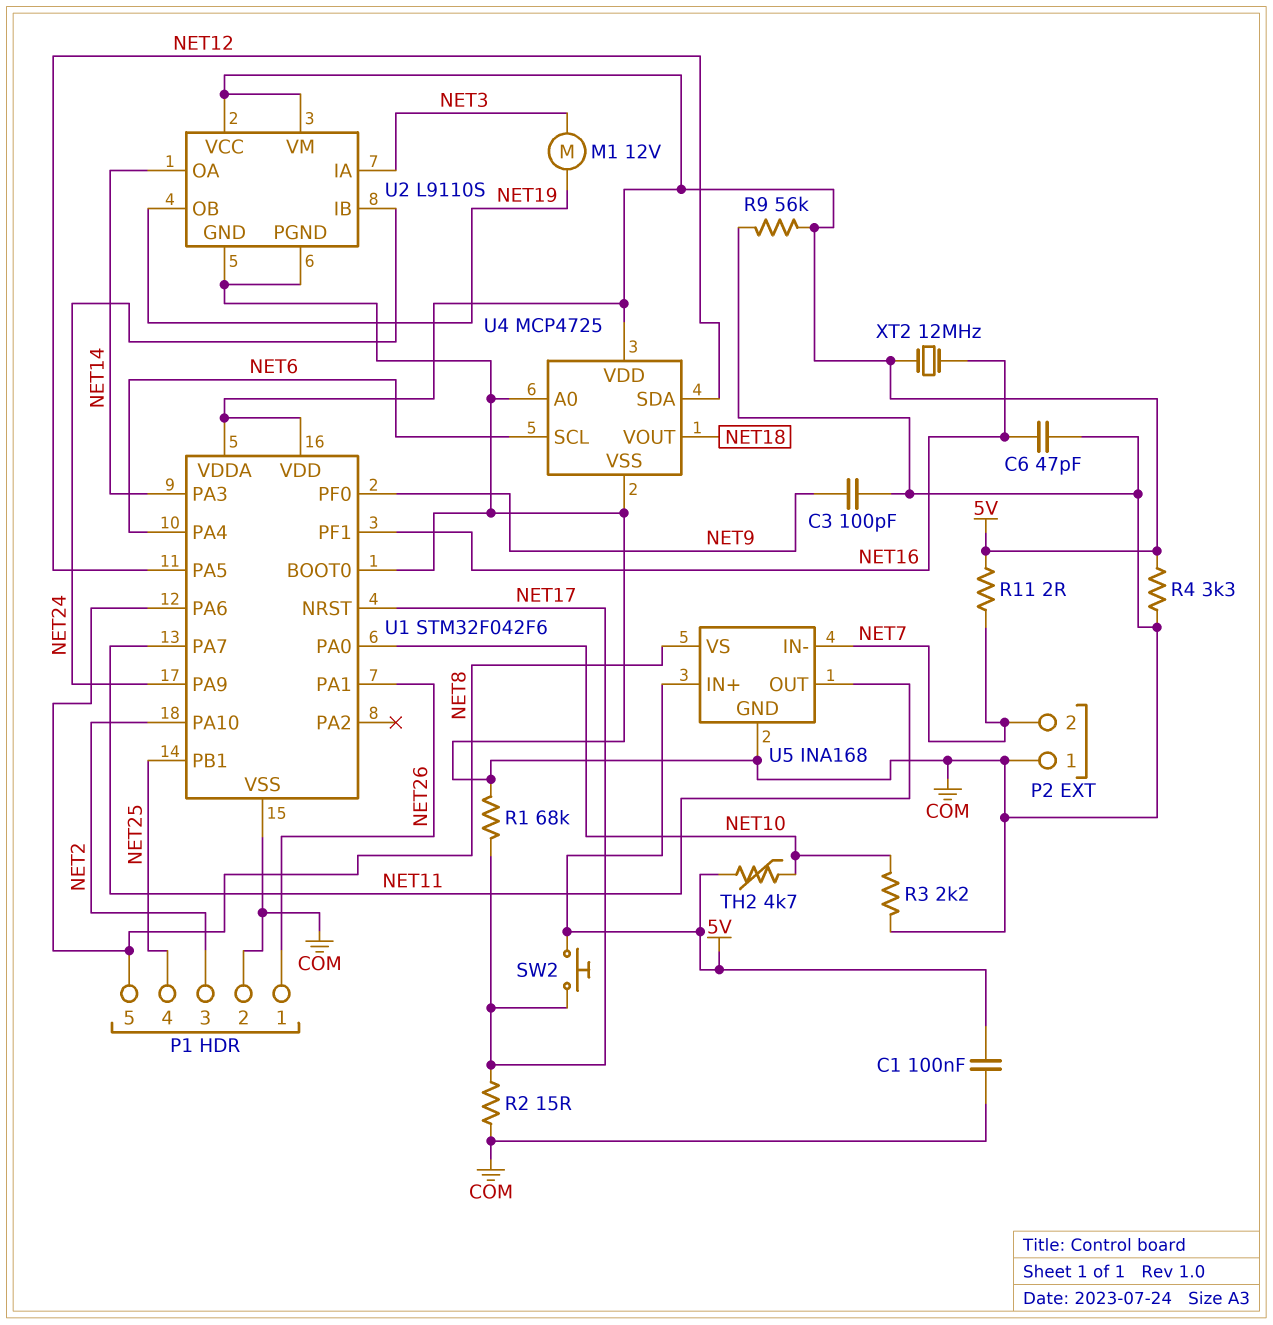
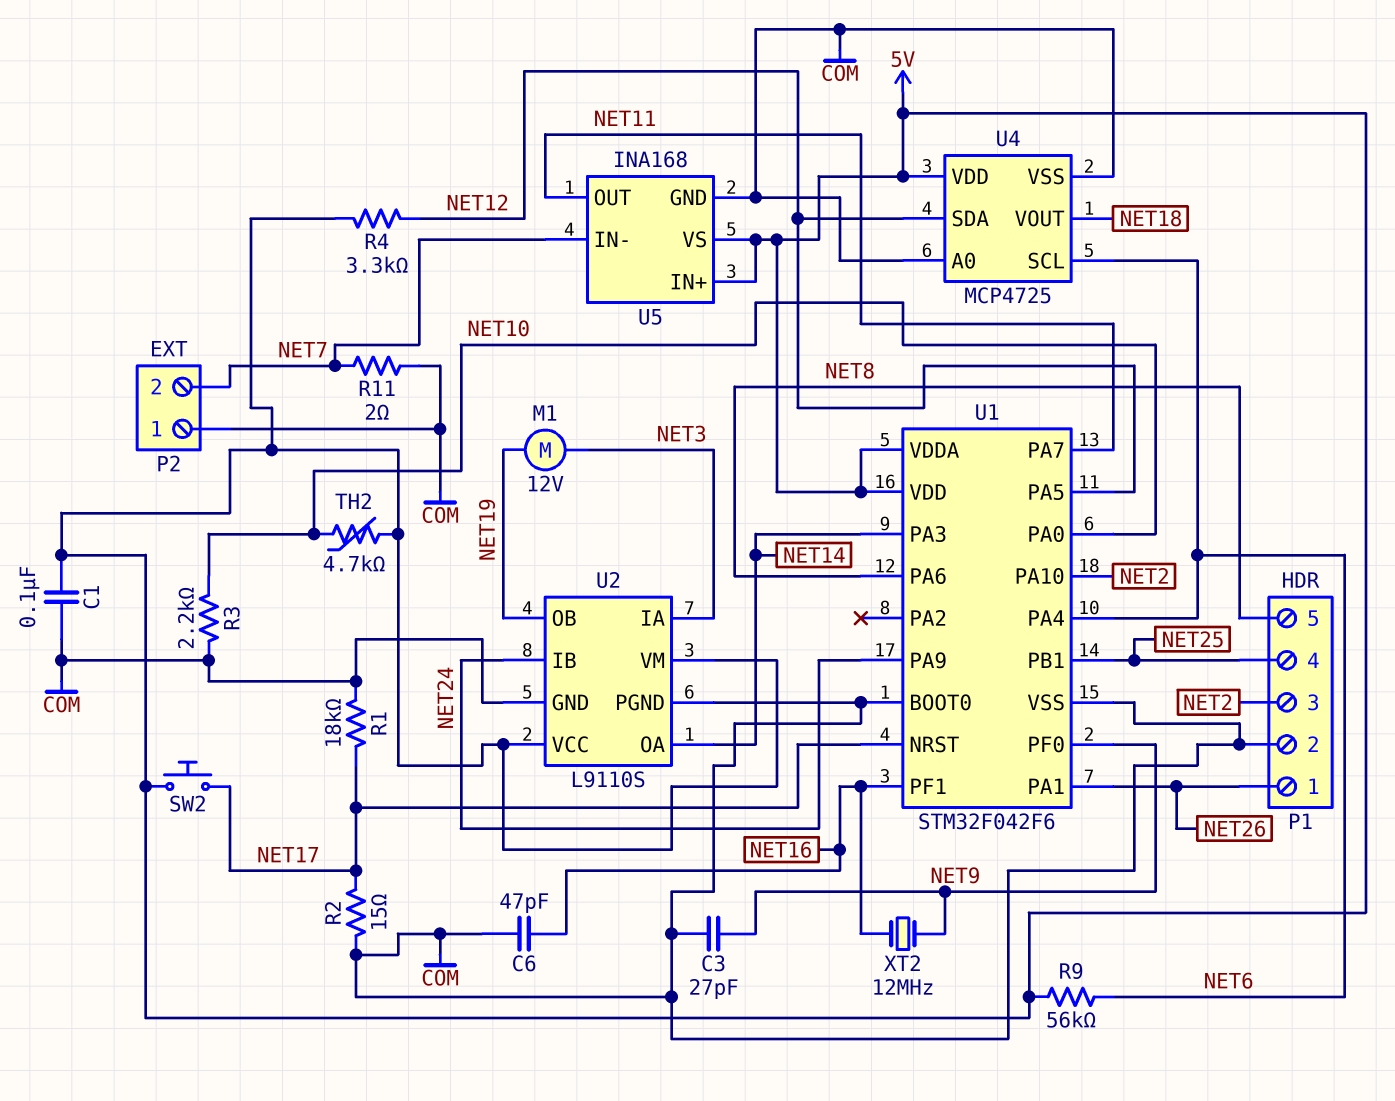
C3: 100pF (COM, NET9) -> 27pF (COM, NET9)
R1: 68k (COM, NET17) -> 18k (COM, NET17)
R4: 3.3k (5V, COM) -> 3.3k (5V, NET12)
R9: 56k (5V, COM) -> 56k (5V, NET6)
R11: 2 (5V, NET7) -> 2 (COM, NET7)
U5 pin VS: NET8 -> 5V
XT2: 12MHz (5V, NET16) -> 12MHz (NET9, NET16)

